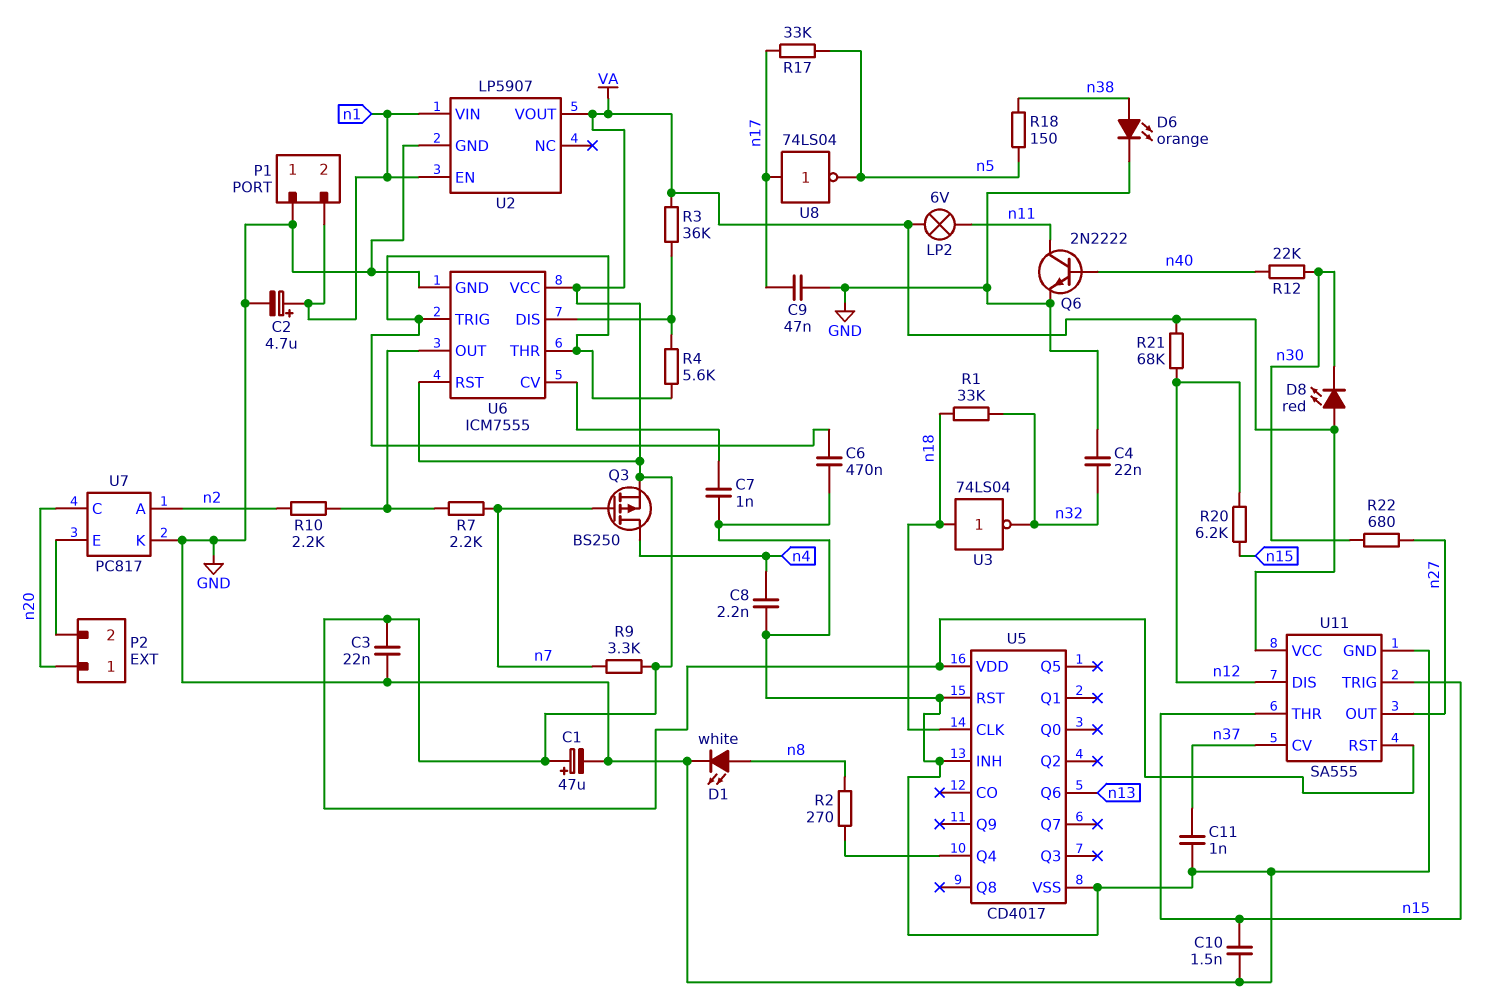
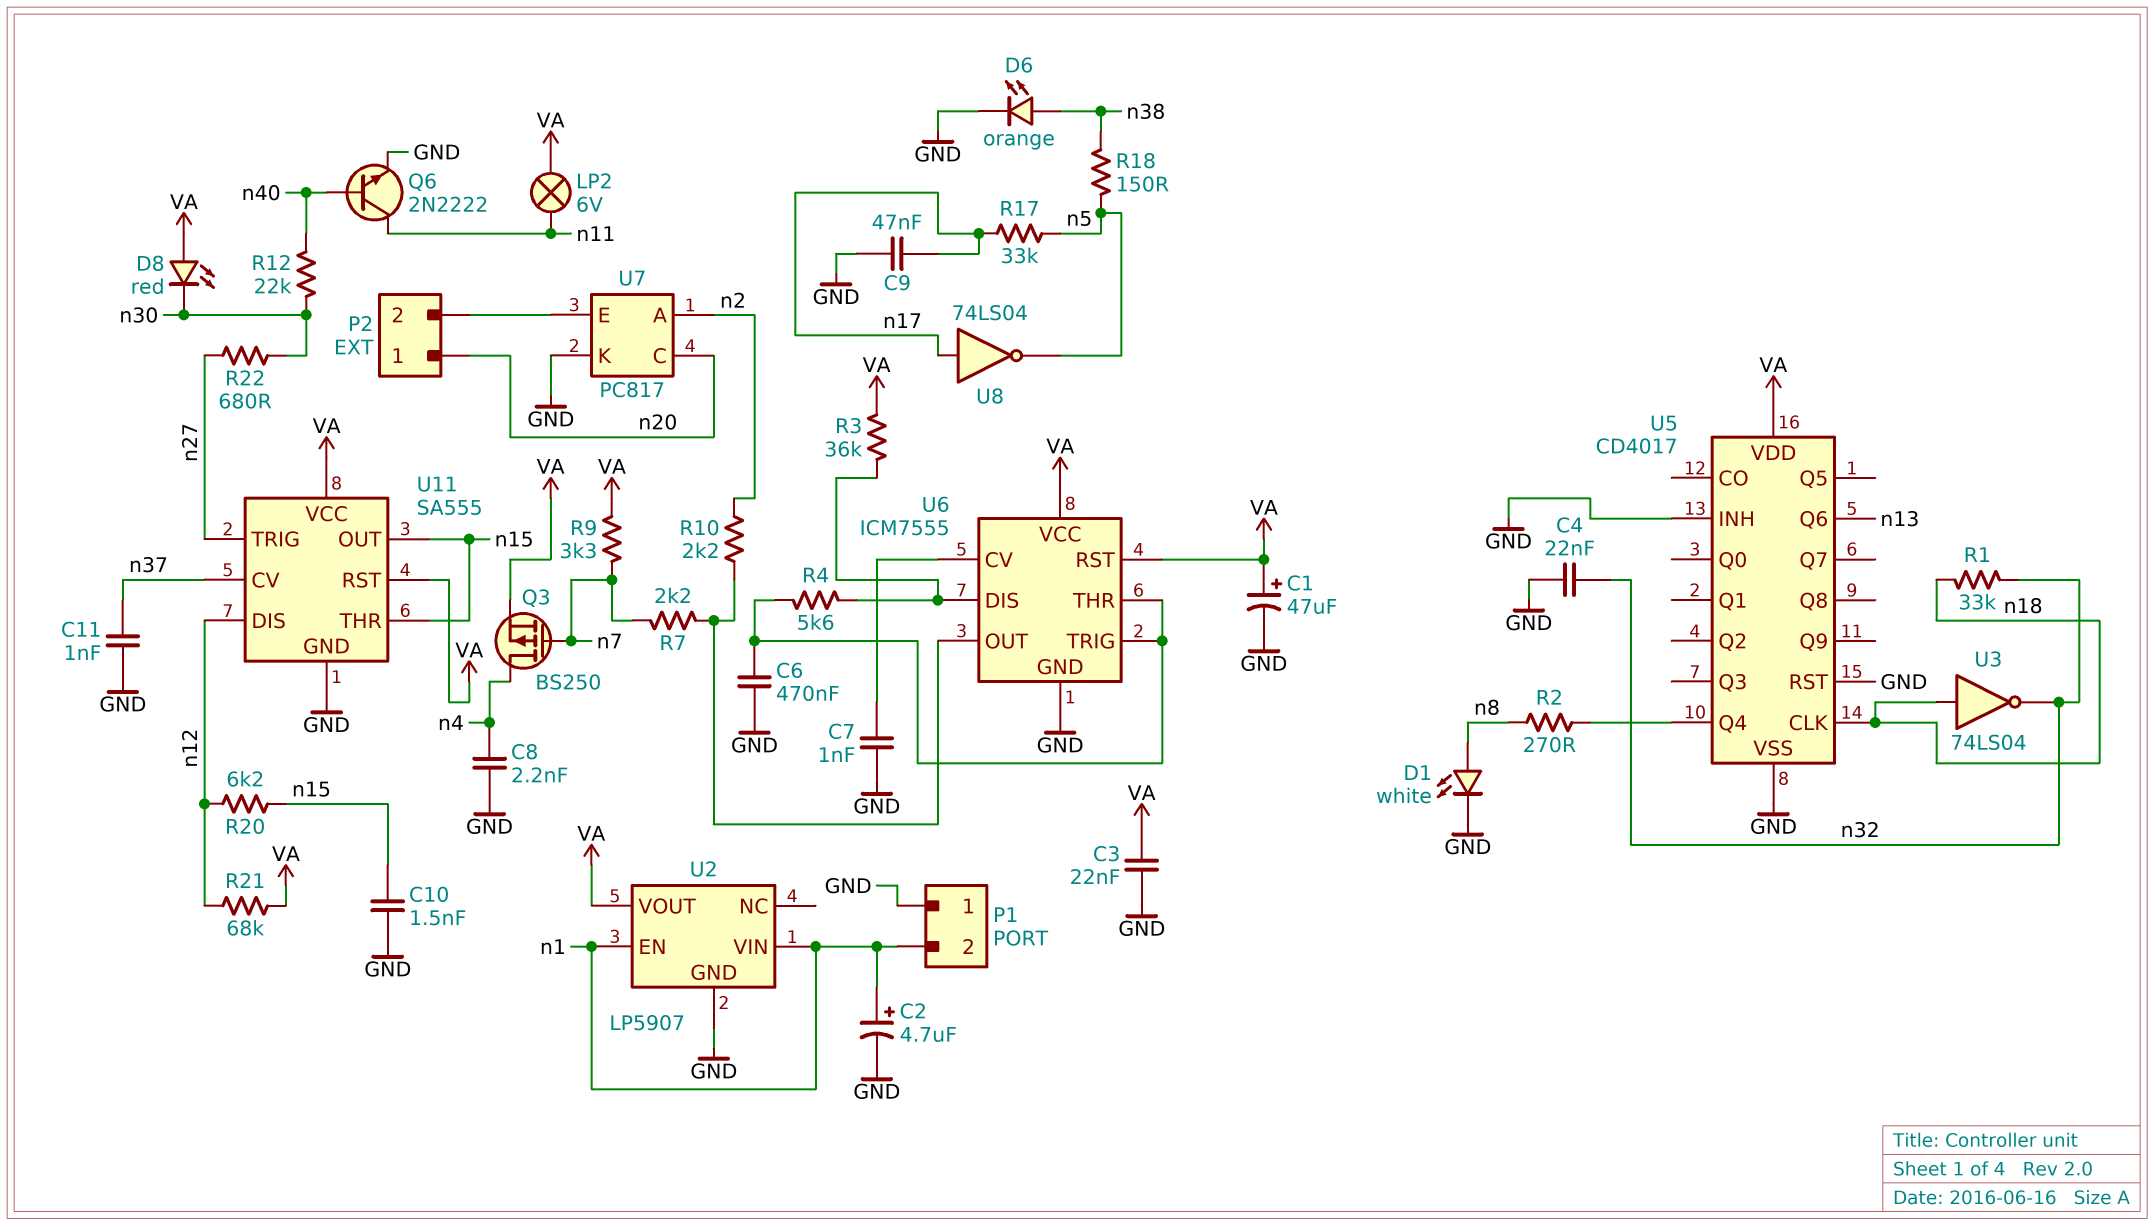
U11 pin OUT: n27 -> n15
U11 pin TRIG: n15 -> n27

